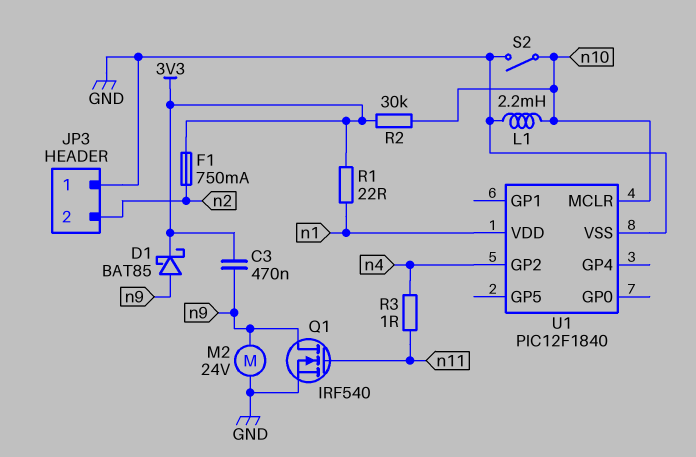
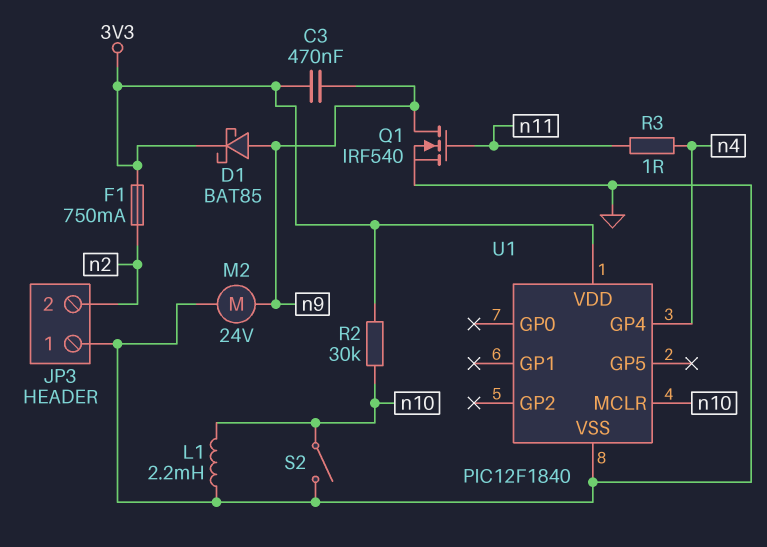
R1: 22 (3V3, n1) -> none
U1 pin GP2: n4 -> none
U1 pin GP4: none -> n4
U1 pin VDD: n1 -> 3V3

